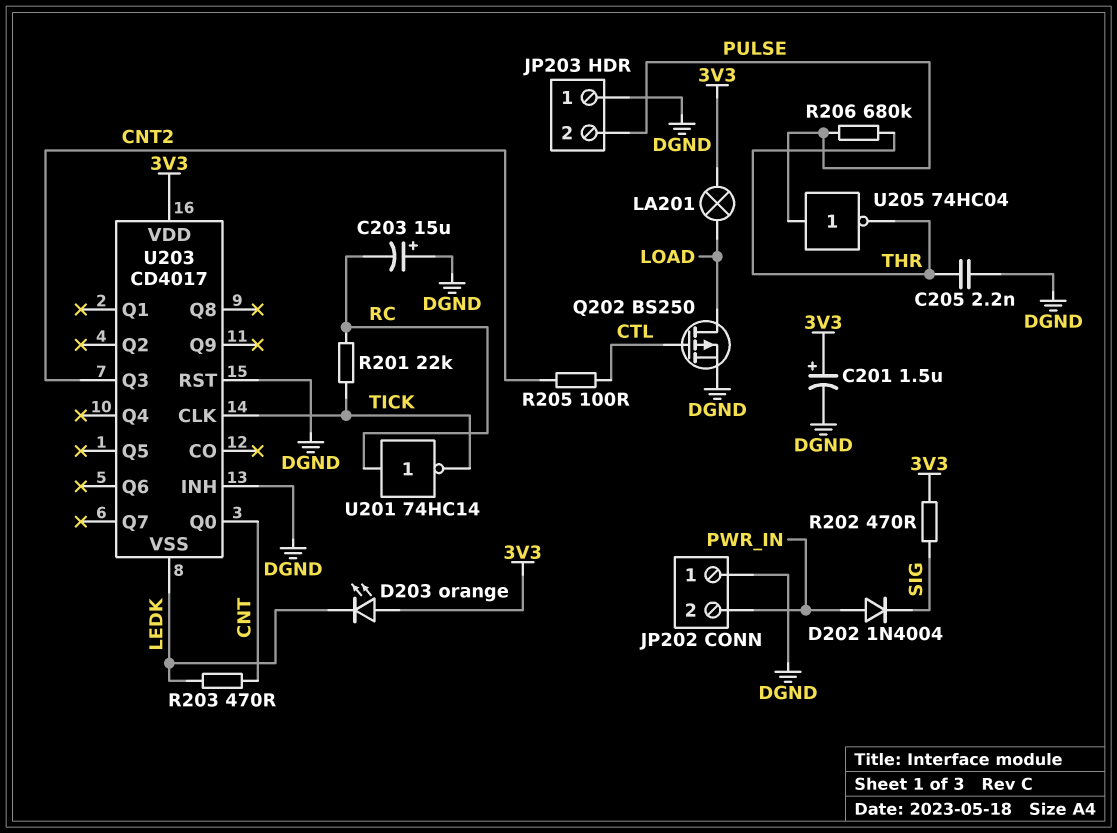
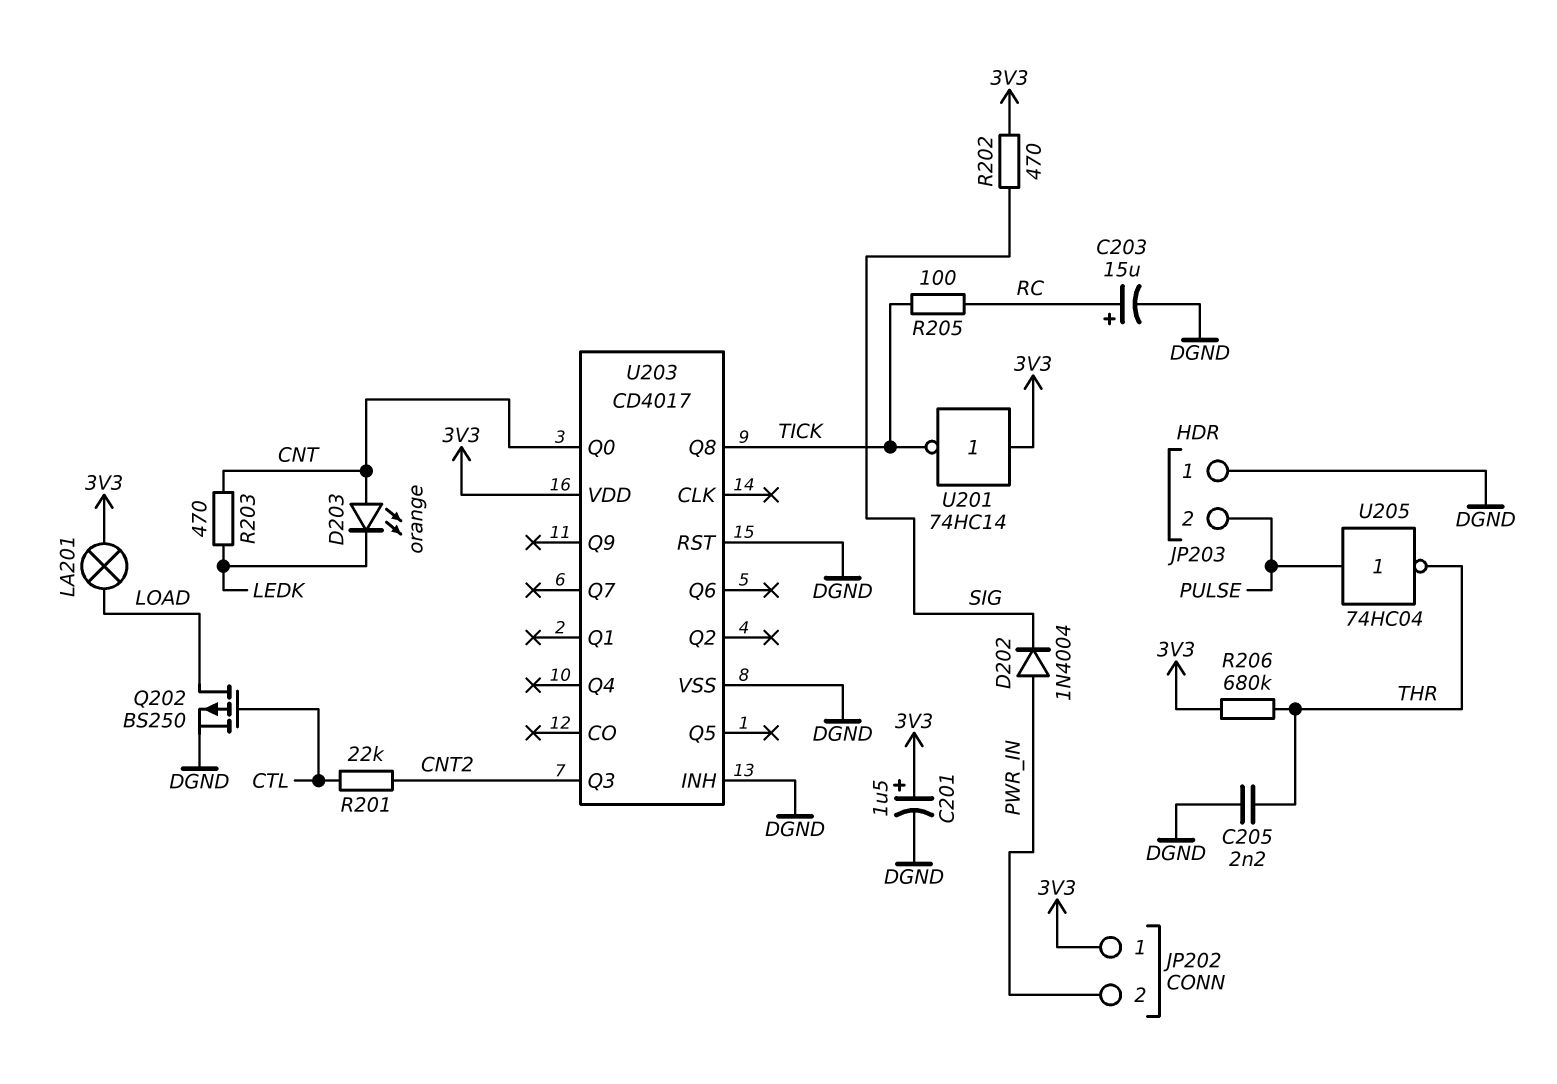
C203: 15uF (plus DGND, minus RC) -> 15uF (plus RC, minus DGND)
D203: LED orange (A 3V3, K LEDK) -> LED orange (A CNT, K LEDK)
JP202 pin 1: DGND -> 3V3
R201: 22k (RC, TICK) -> 22k (CNT2, CTL)
R205: 100 (CNT2, CTL) -> 100 (RC, TICK)
R206: 680k (PULSE, THR) -> 680k (3V3, THR)
U201: NOT 74HC14 (in RC, out TICK) -> NOT 74HC14 (in 3V3, out TICK)
U203 pin CLK: TICK -> none
U203 pin Q8: none -> TICK
U203 pin VSS: LEDK -> DGND

